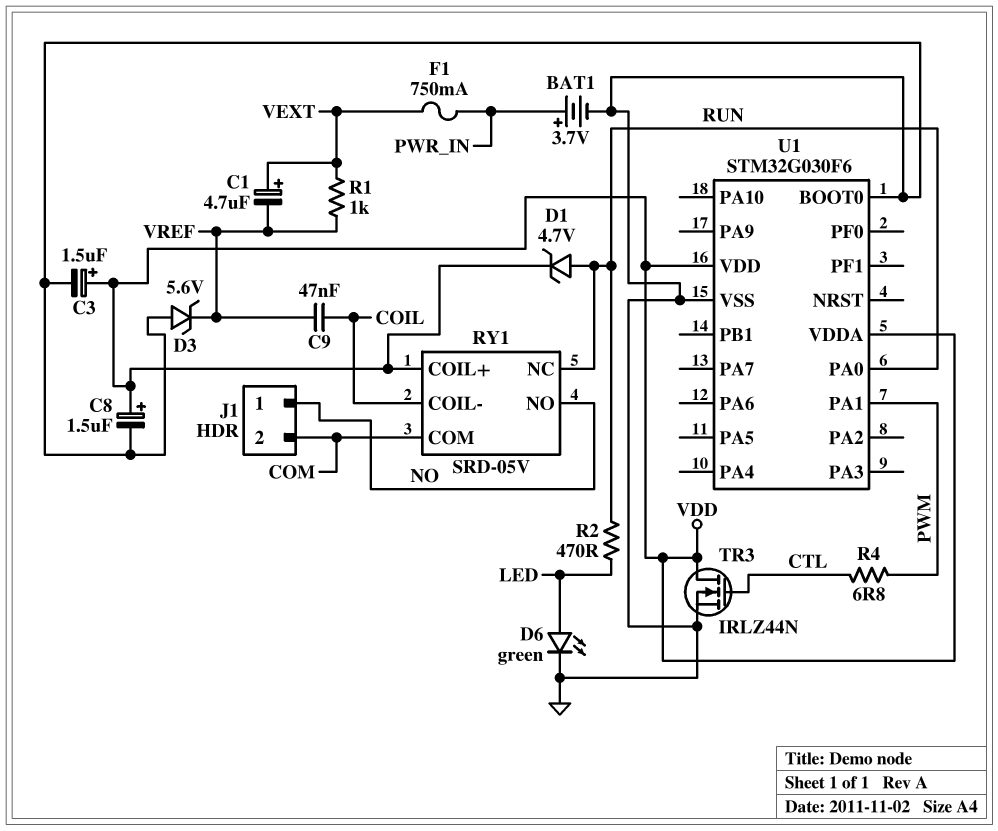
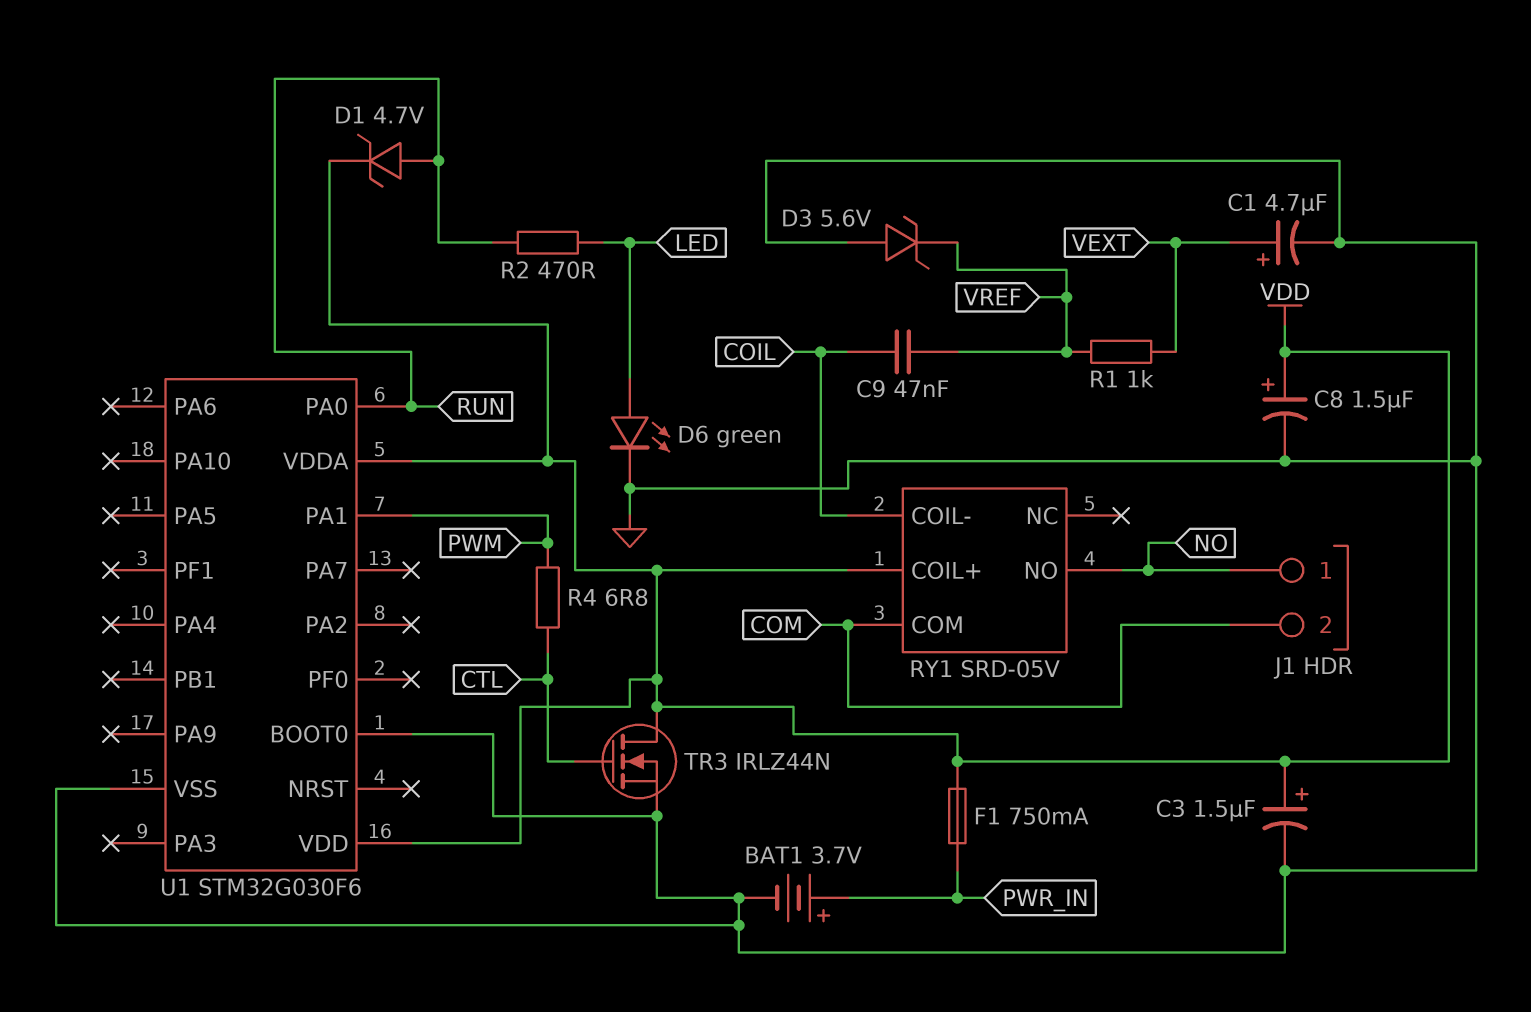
C1: 4.7uF (plus VEXT, minus VREF) -> 4.7uF (plus VEXT, minus GND)
F1: 750mA (PWR_IN, VEXT) -> 750mA (PWR_IN, VDD)
RY1 pin NC: RUN -> none

